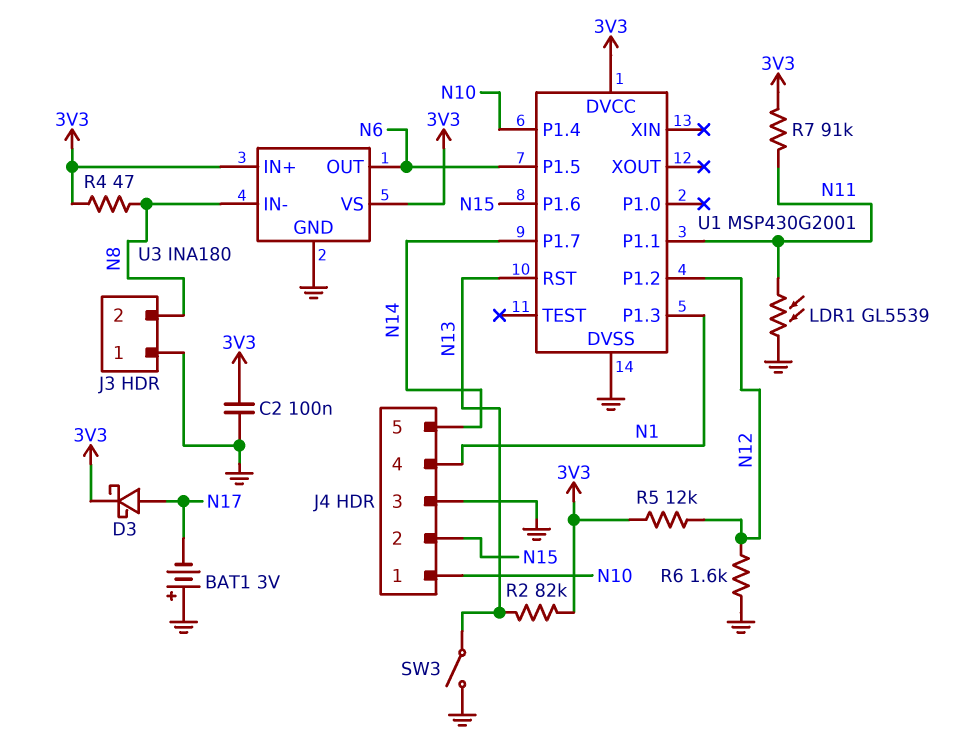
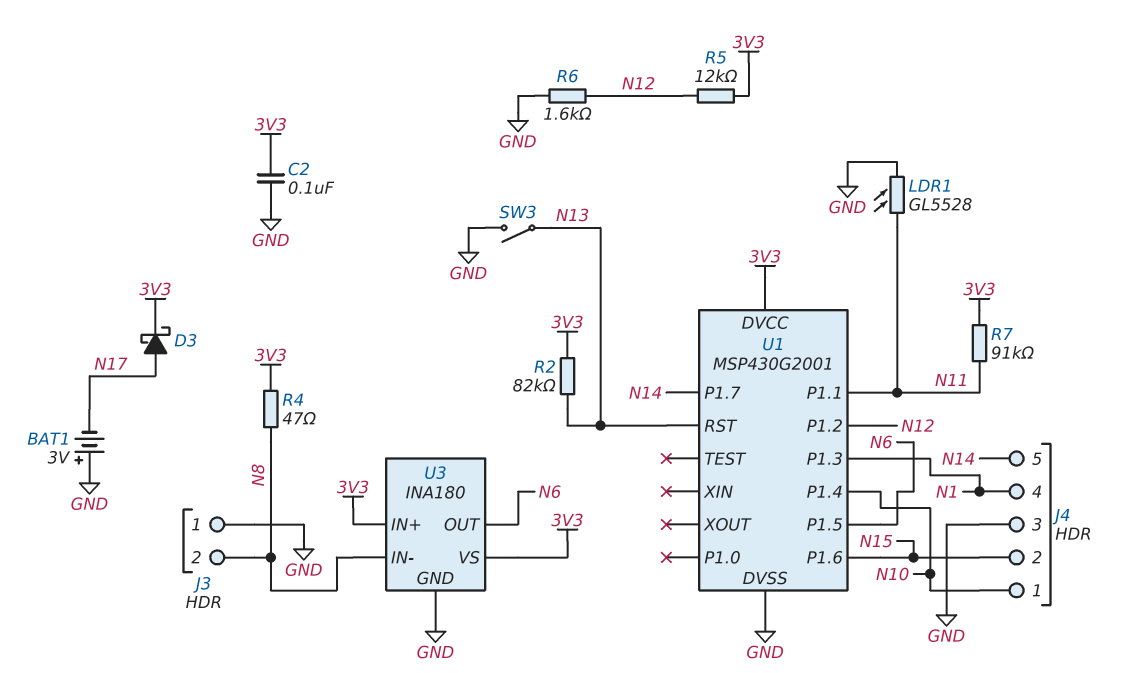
LDR1: GL5539 (GND, N11) -> GL5528 (GND, N11)

